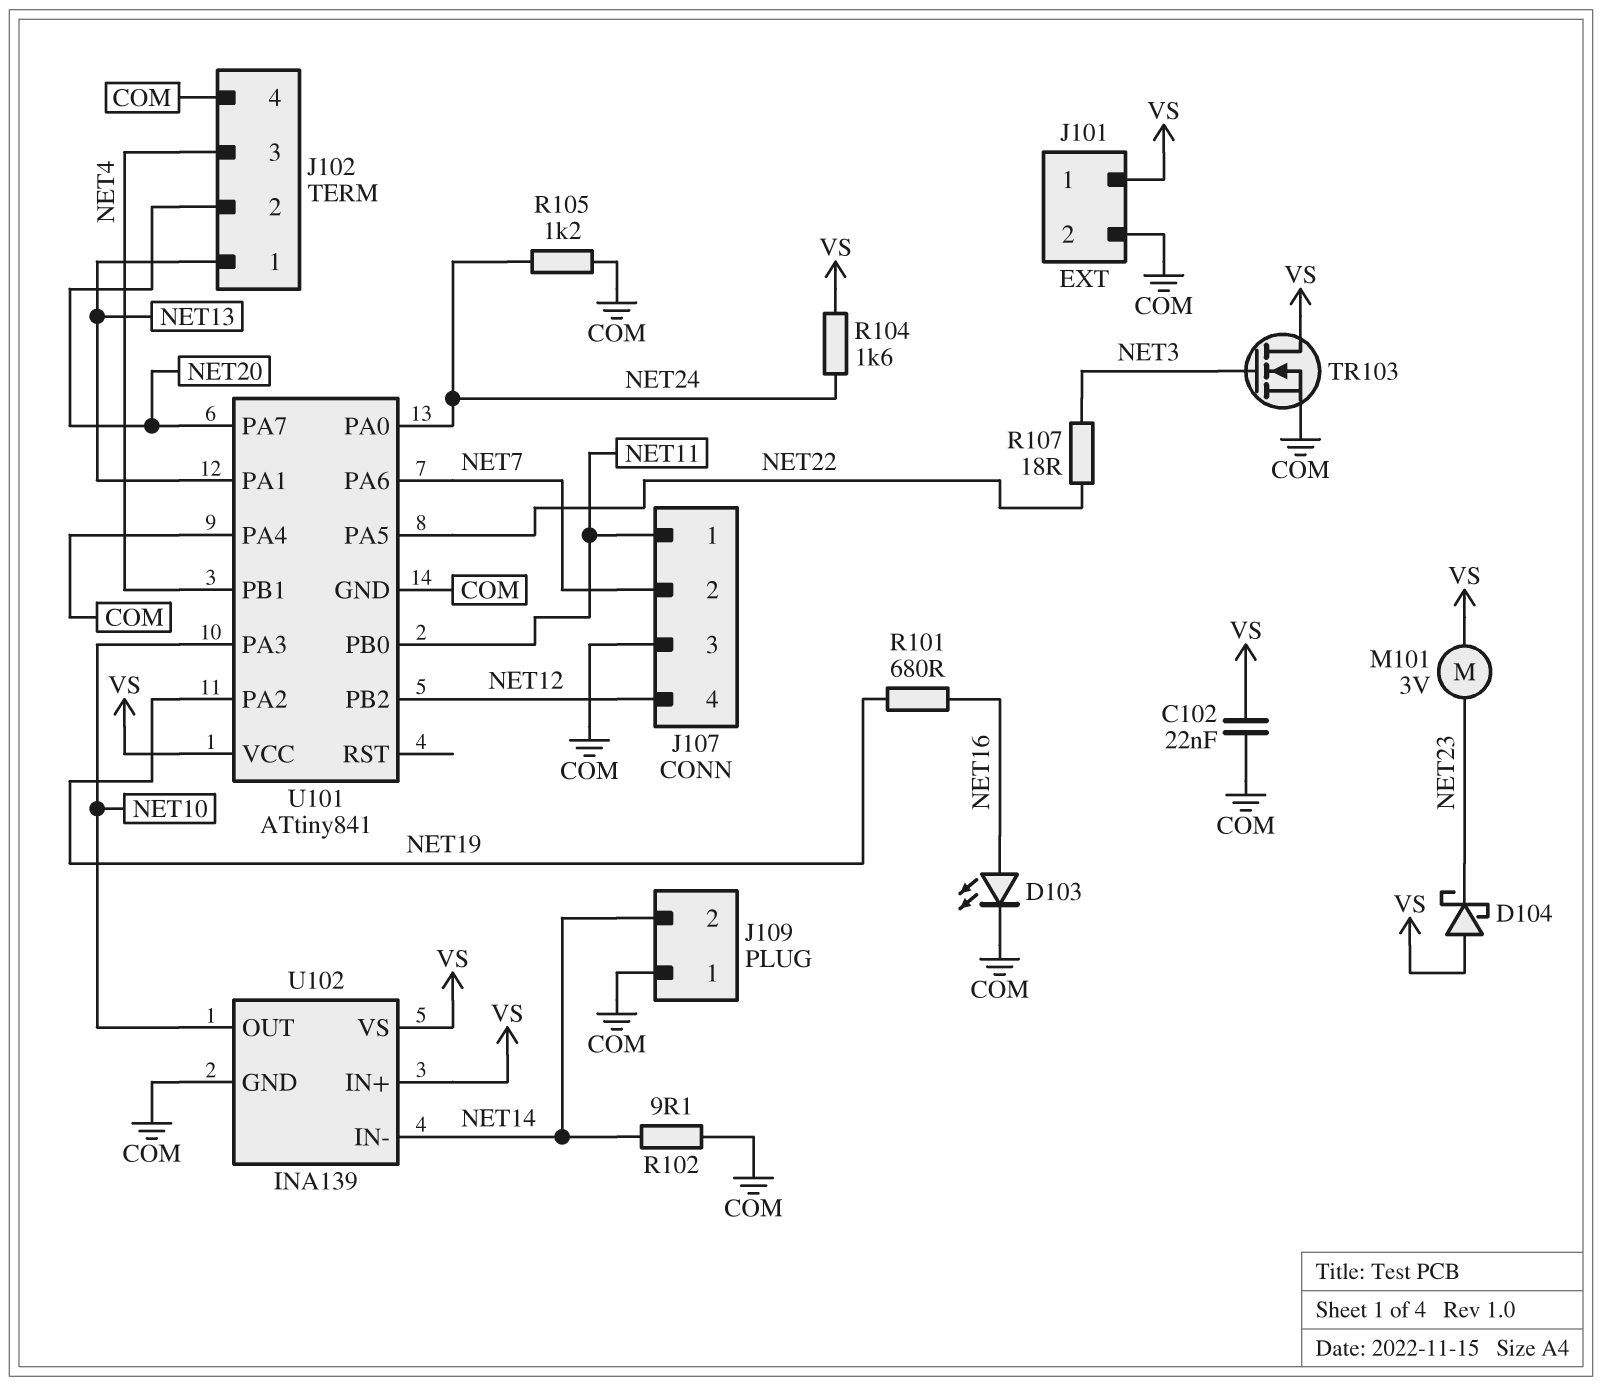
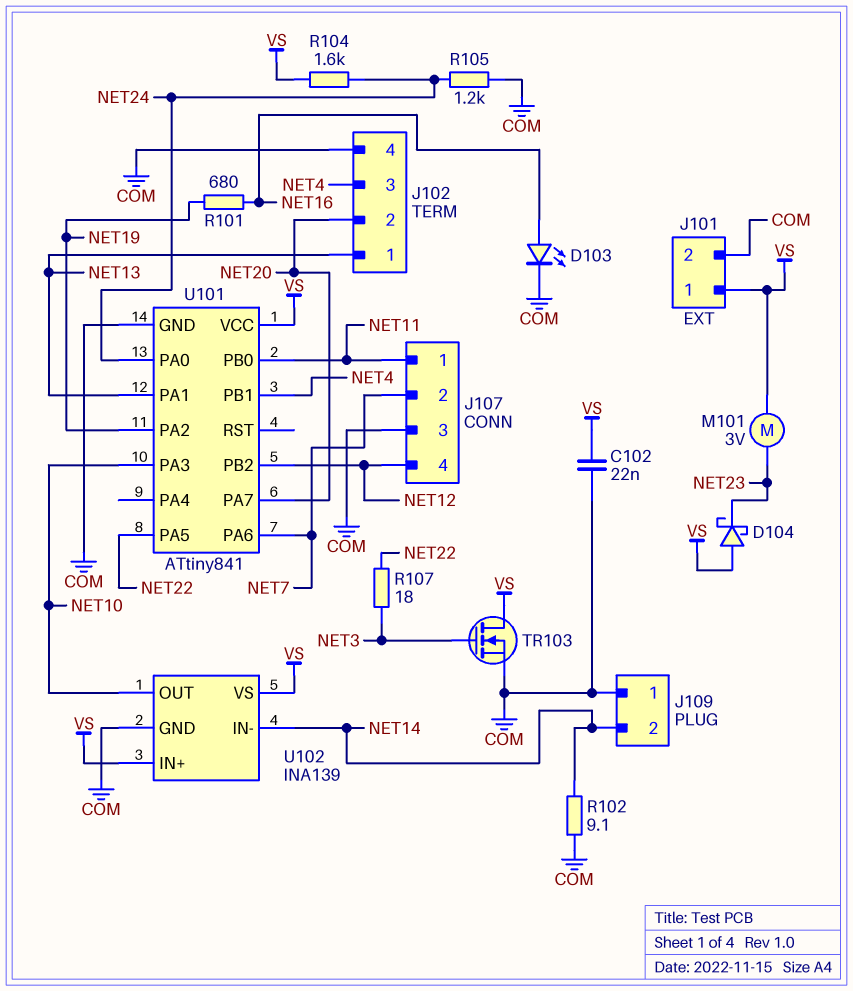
U101 pin PA4: COM -> none

